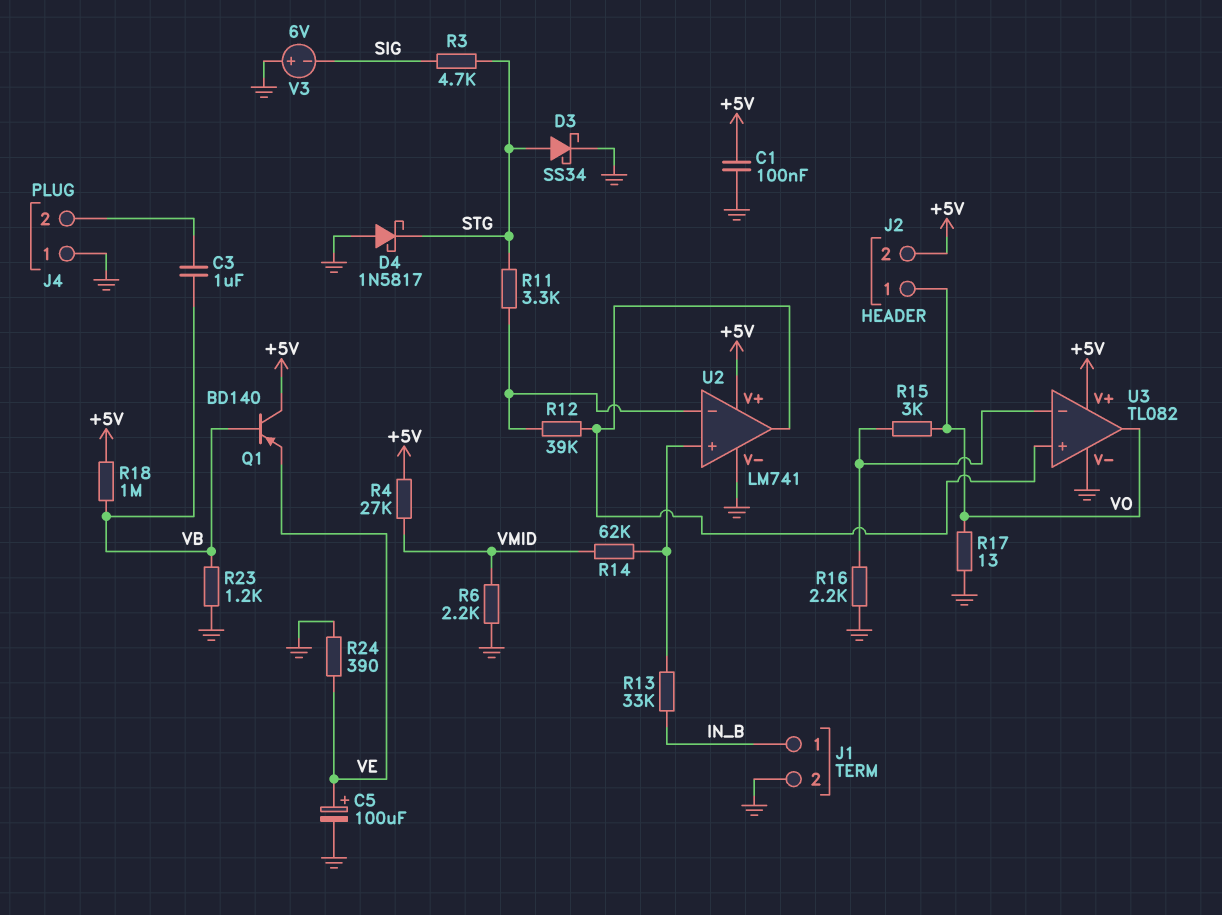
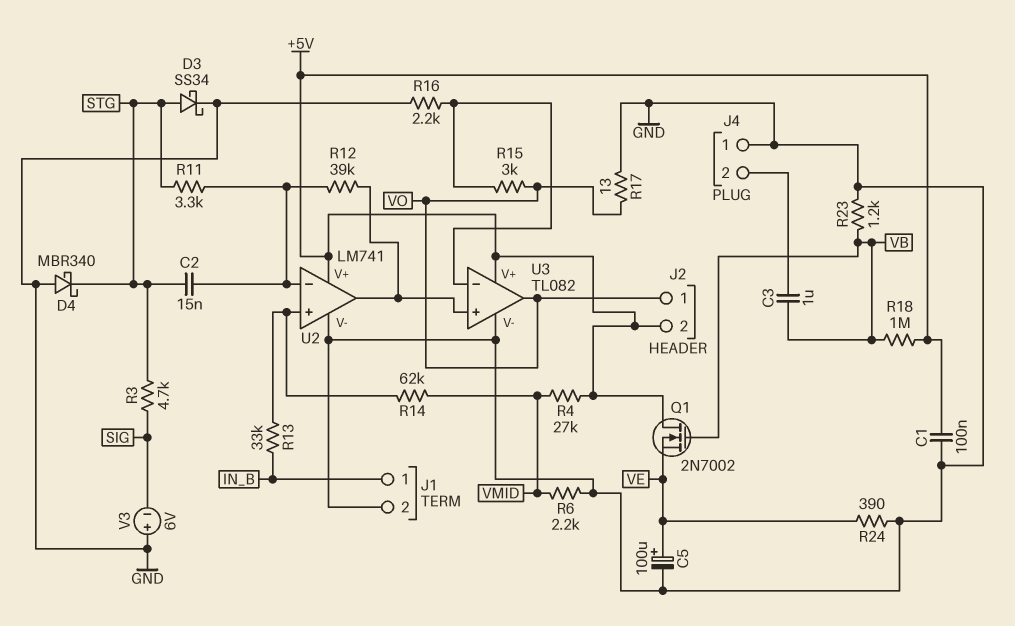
C2: none -> 15nF (STG, U2/in-)
D4: schottky 1N5817 (A GND, K STG) -> schottky MBR340 (A GND, K STG)
Q1: PNP BD140 (B VB, C +5V, E VE) -> NMOS 2N7002 (G VB, D +5V, S VE)

